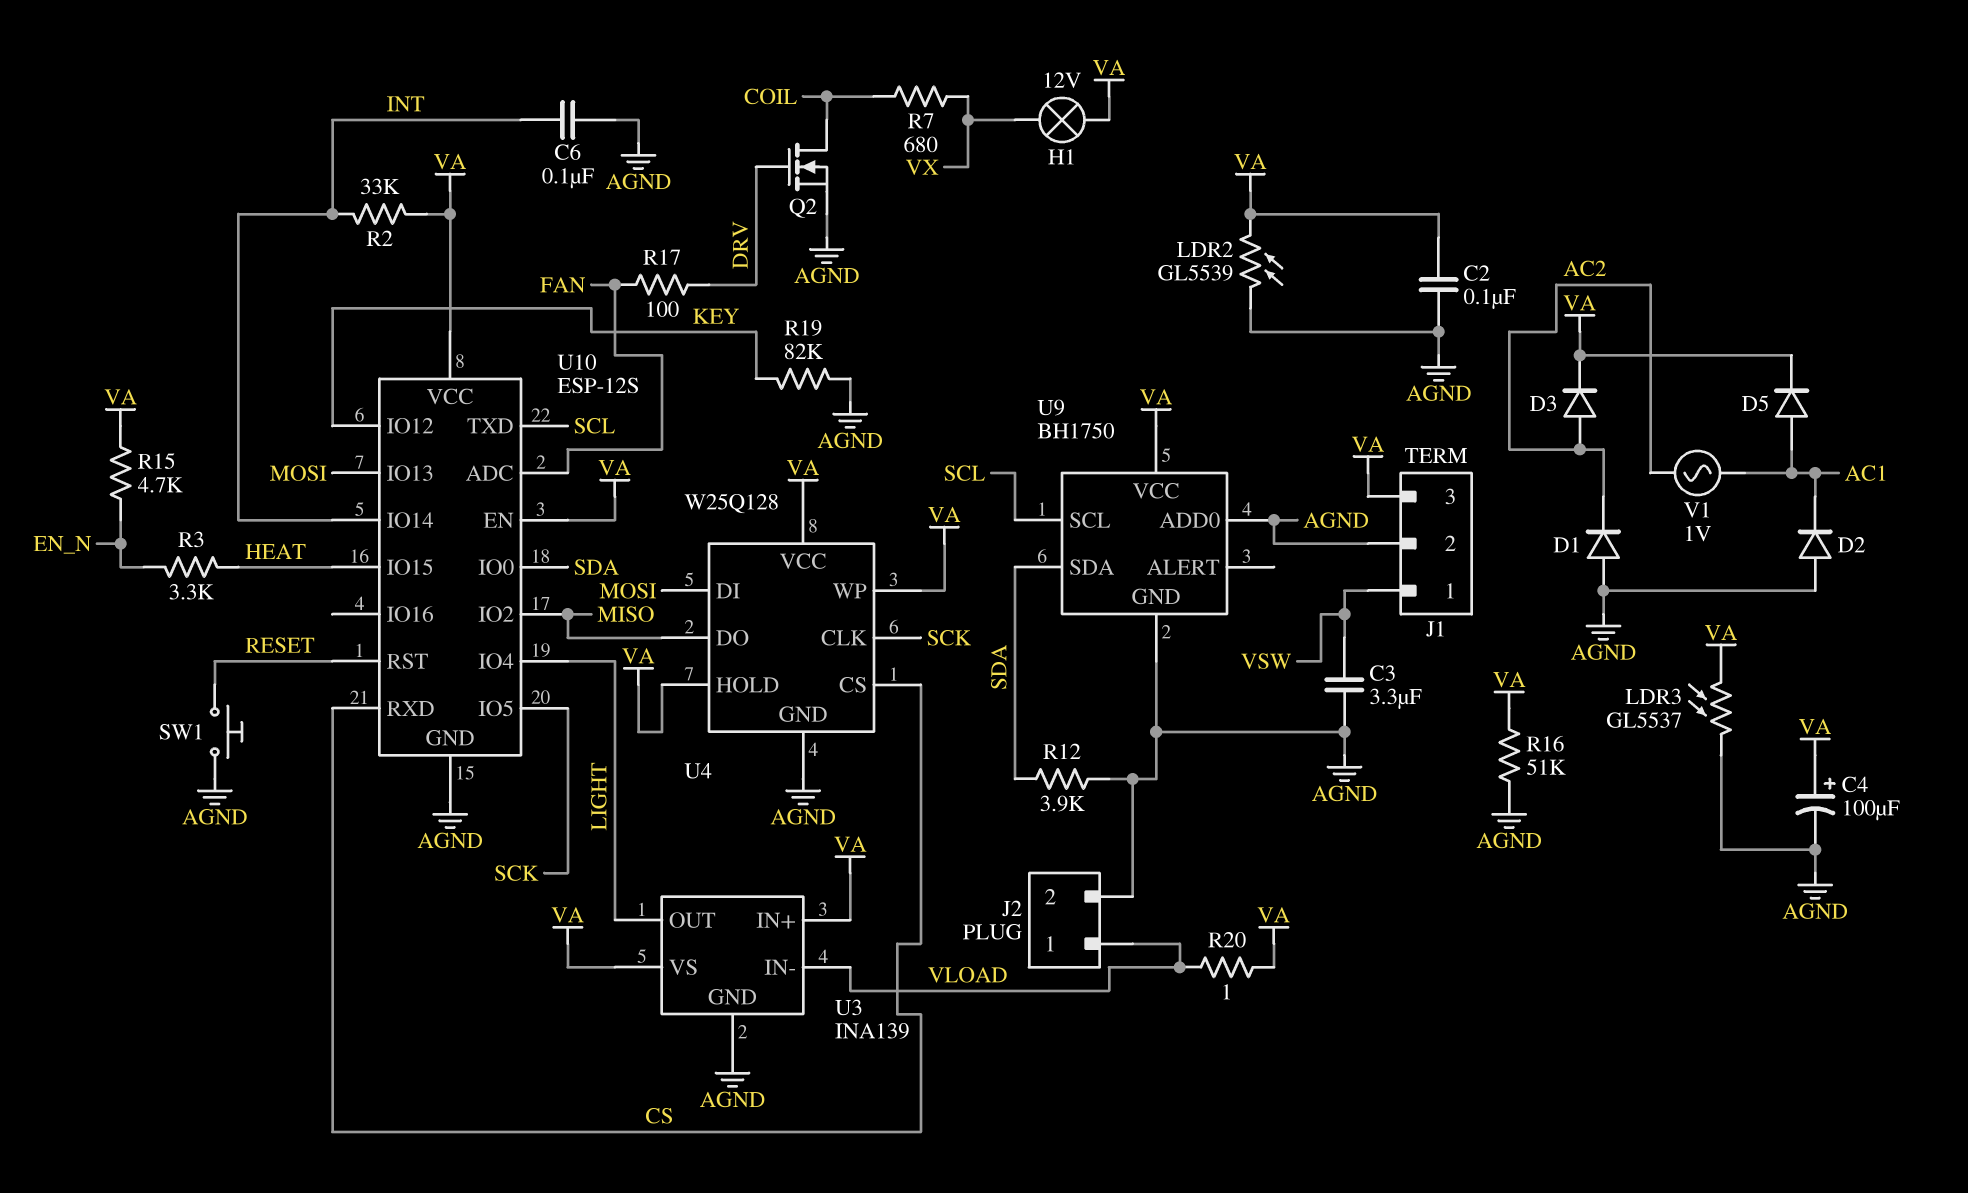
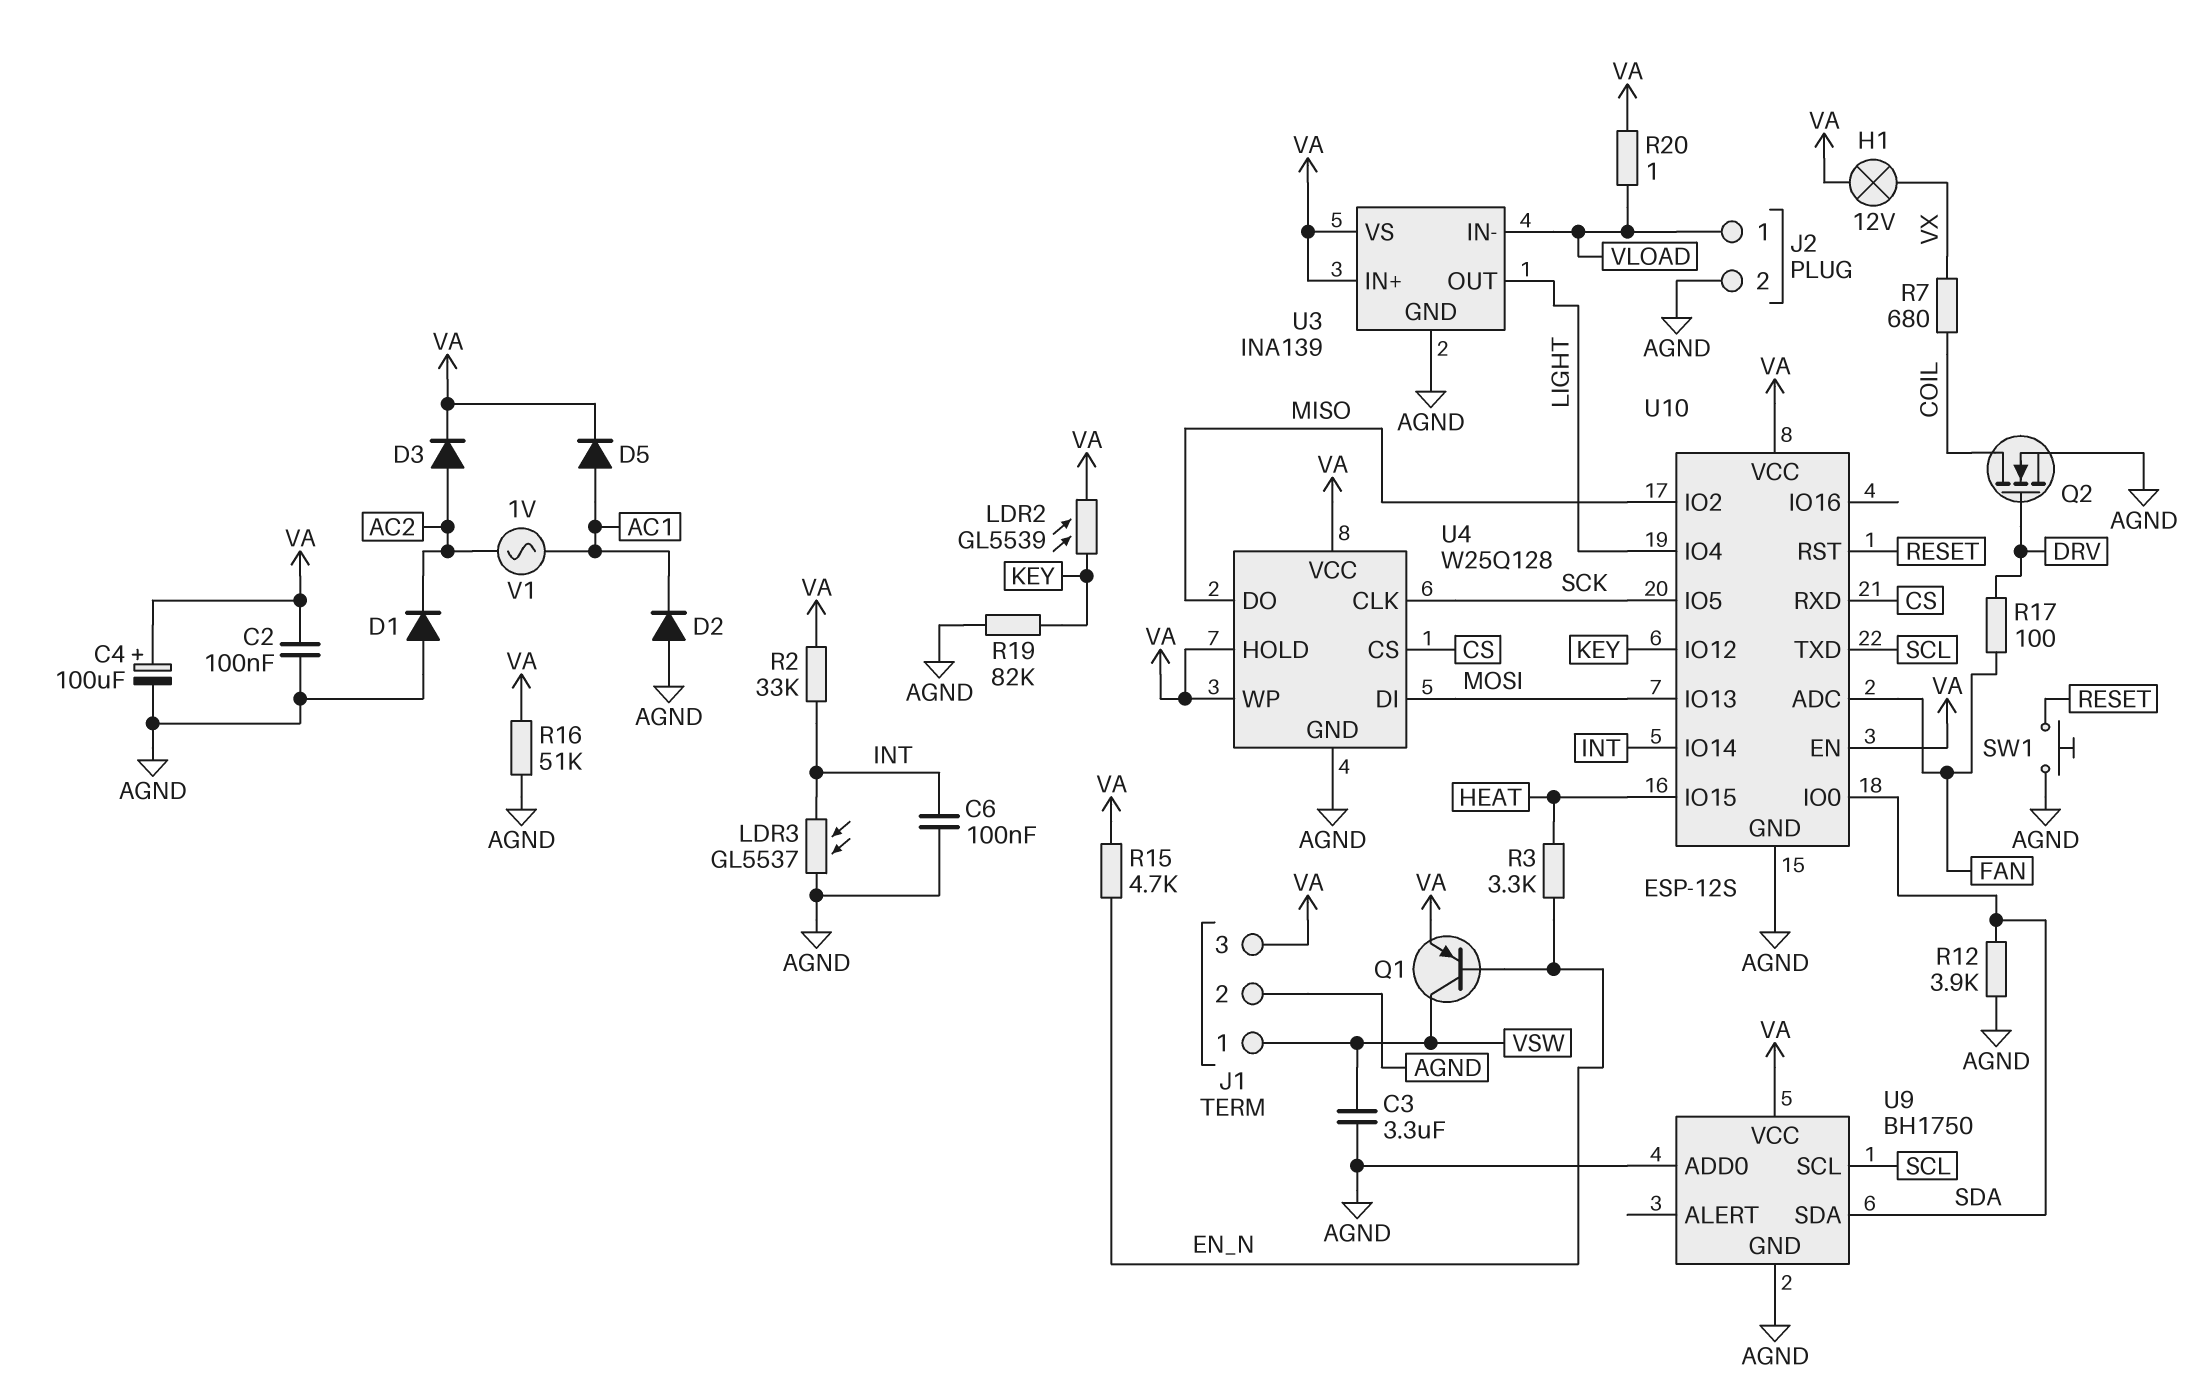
LDR2: GL5539 (AGND, VA) -> GL5539 (KEY, VA)
LDR3: GL5537 (AGND, VA) -> GL5537 (AGND, INT)
Q1: none -> PNP (B EN_N, C VSW, E VA)

